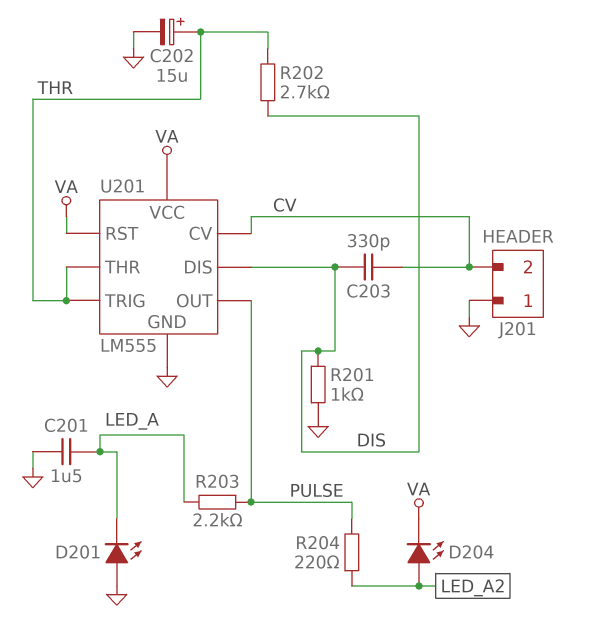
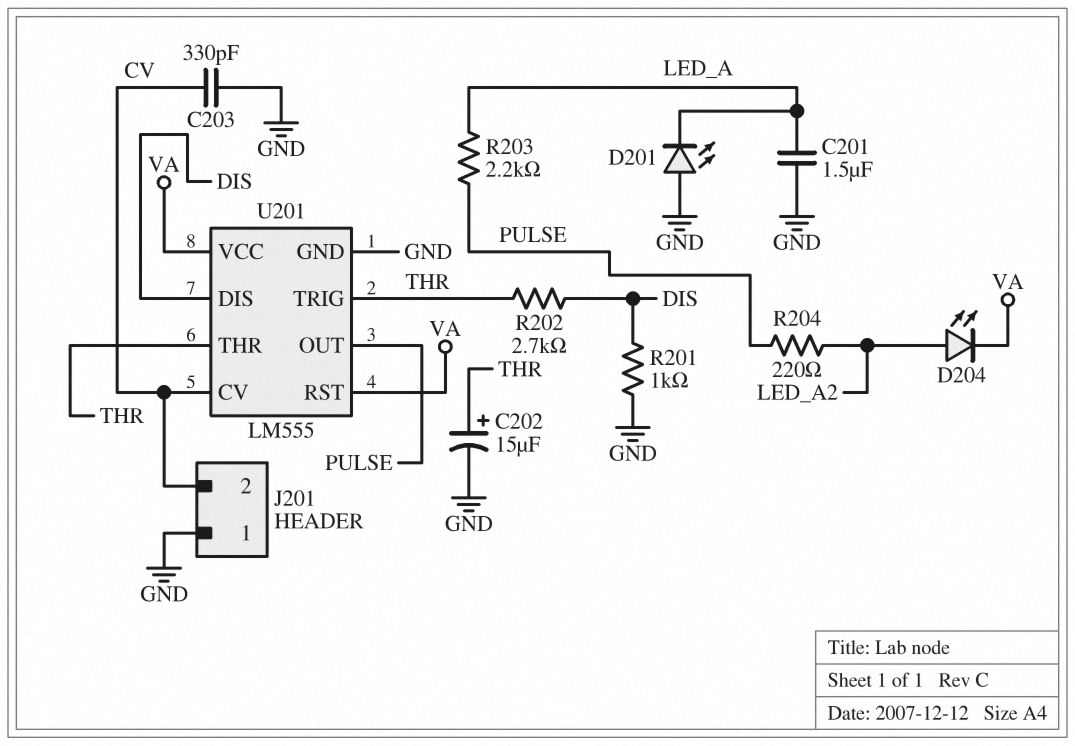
C203: 330pF (CV, DIS) -> 330pF (CV, GND)

